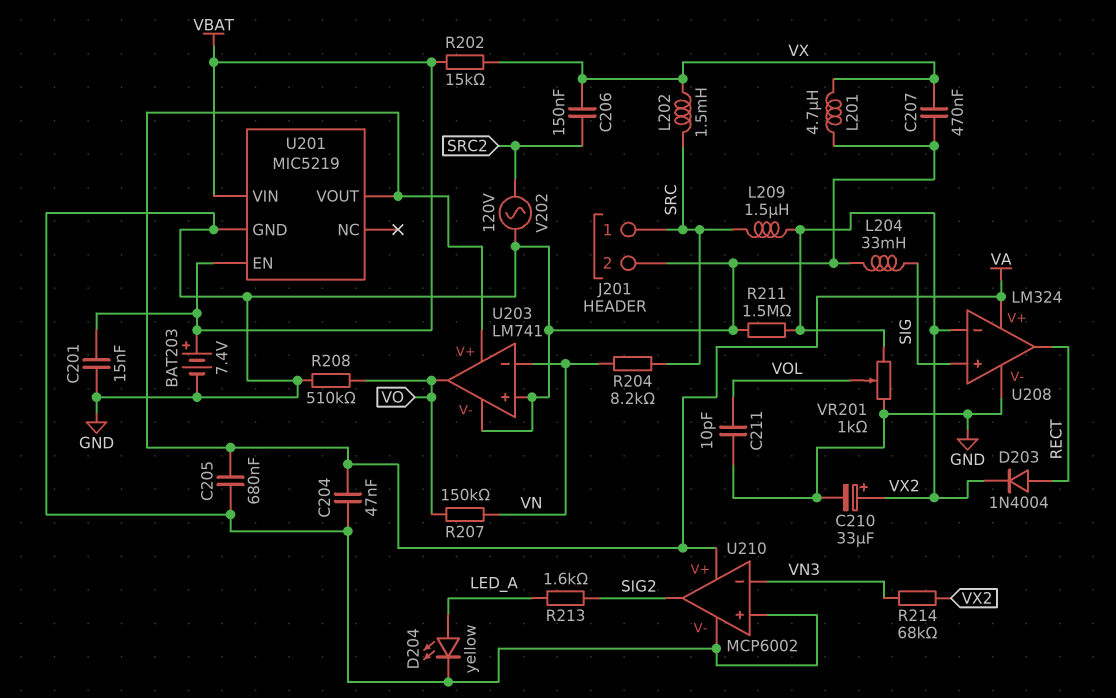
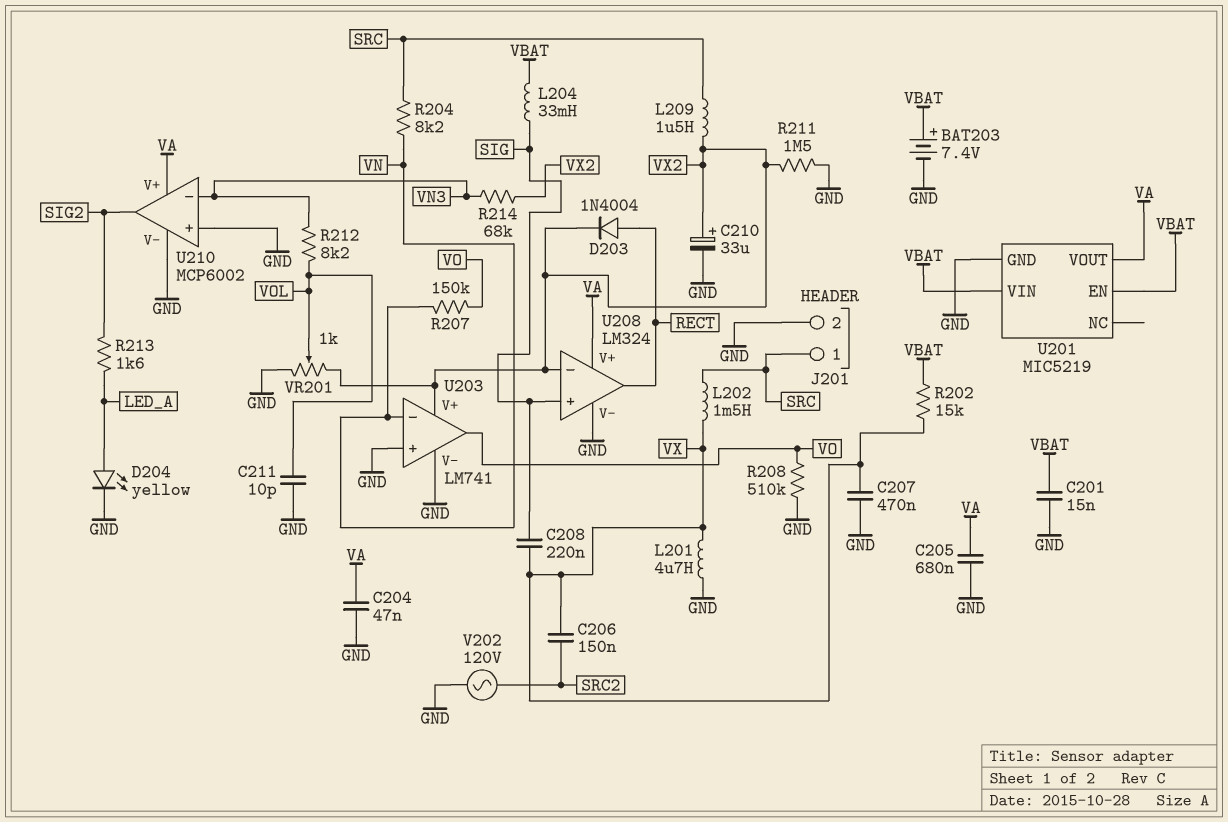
C208: none -> 220nF (SIG, VX)
L204: 33mH (GND, SIG) -> 33mH (SIG, VBAT)
R212: none -> 8.2k (VN3, VOL)
U203 pin V+: VA -> VX2

